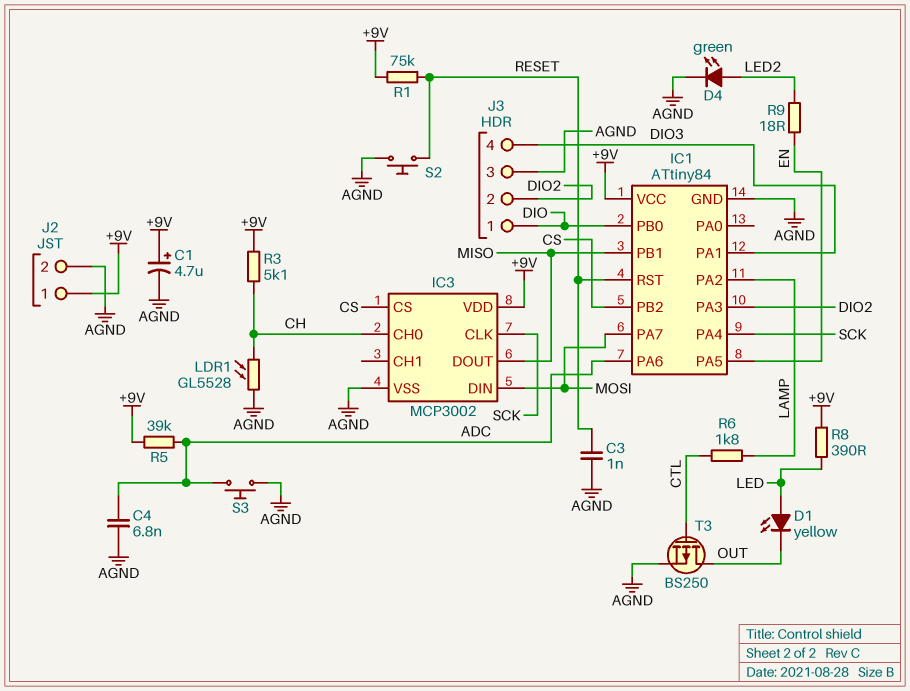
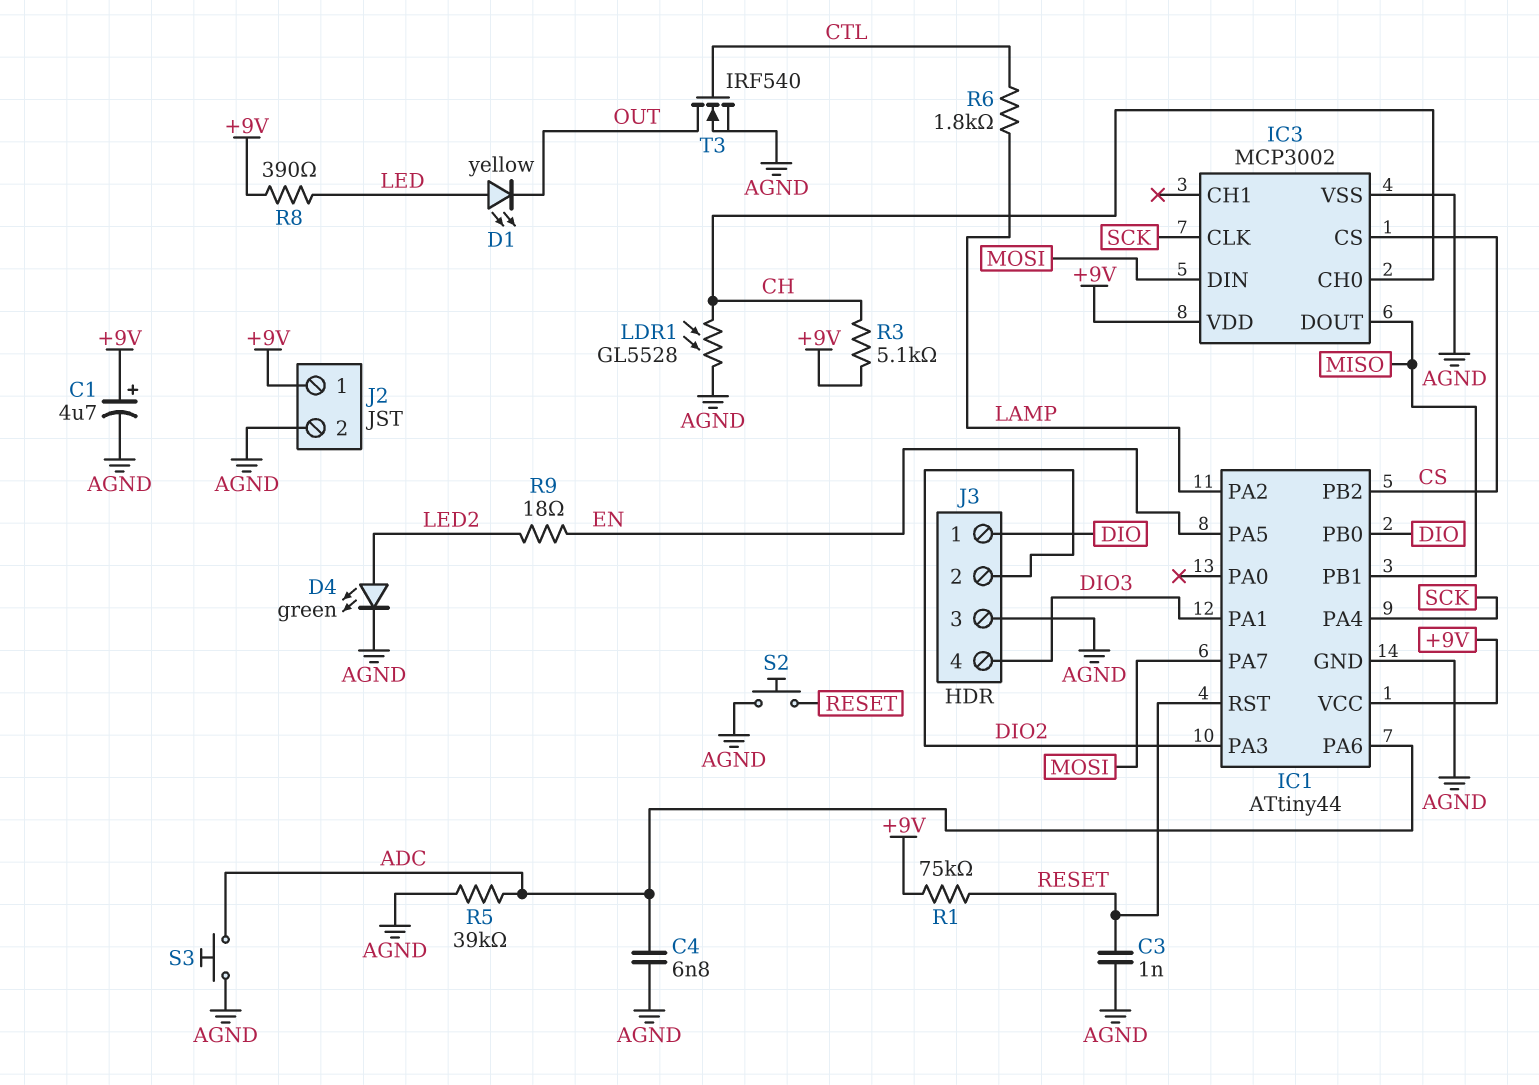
IC1: ATtiny84 -> ATtiny44
R5: 39k (+9V, ADC) -> 39k (ADC, AGND)
T3: PMOS BS250 (G CTL, D OUT, S AGND) -> NMOS IRF540 (G CTL, D OUT, S AGND)

